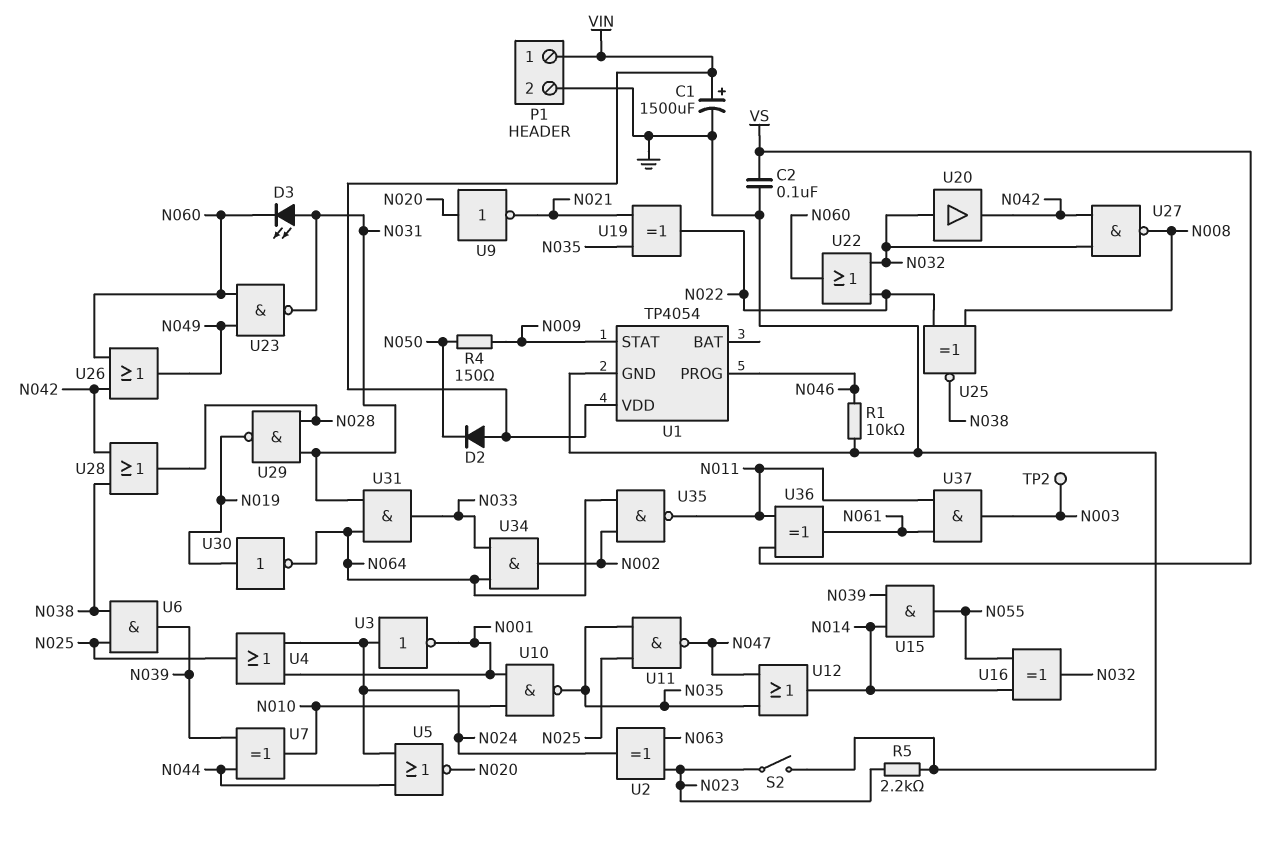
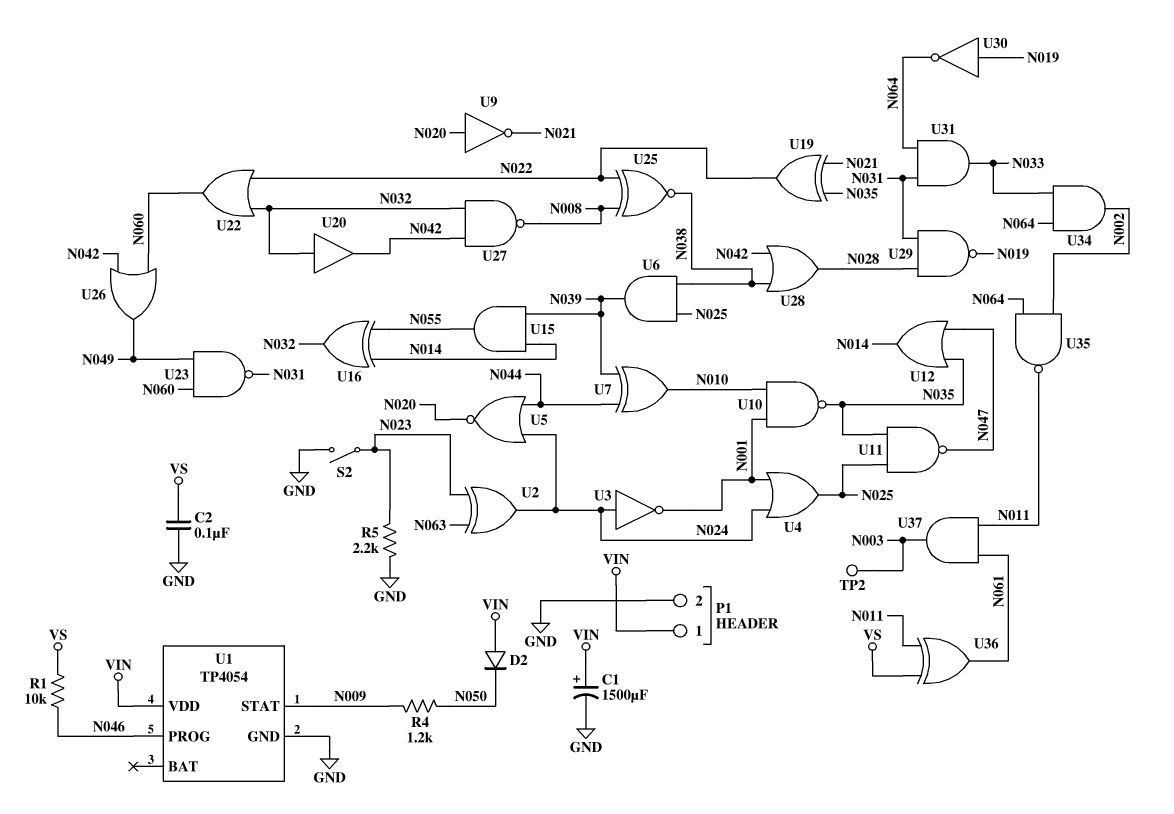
D3: LED (A N031, K N060) -> none
R1: 10k (GND, N046) -> 10k (N046, VS)
R4: 150 (N009, N050) -> 1.2k (N009, N050)

